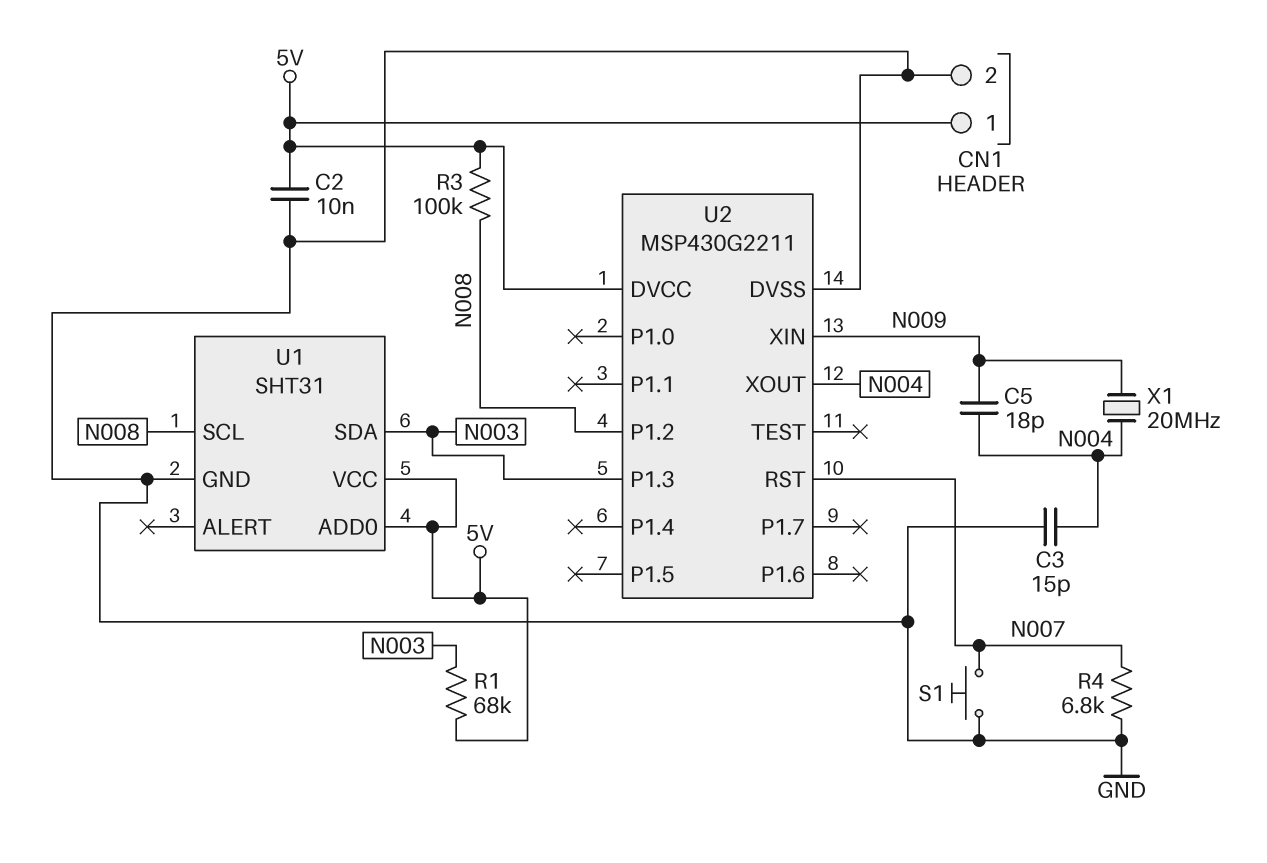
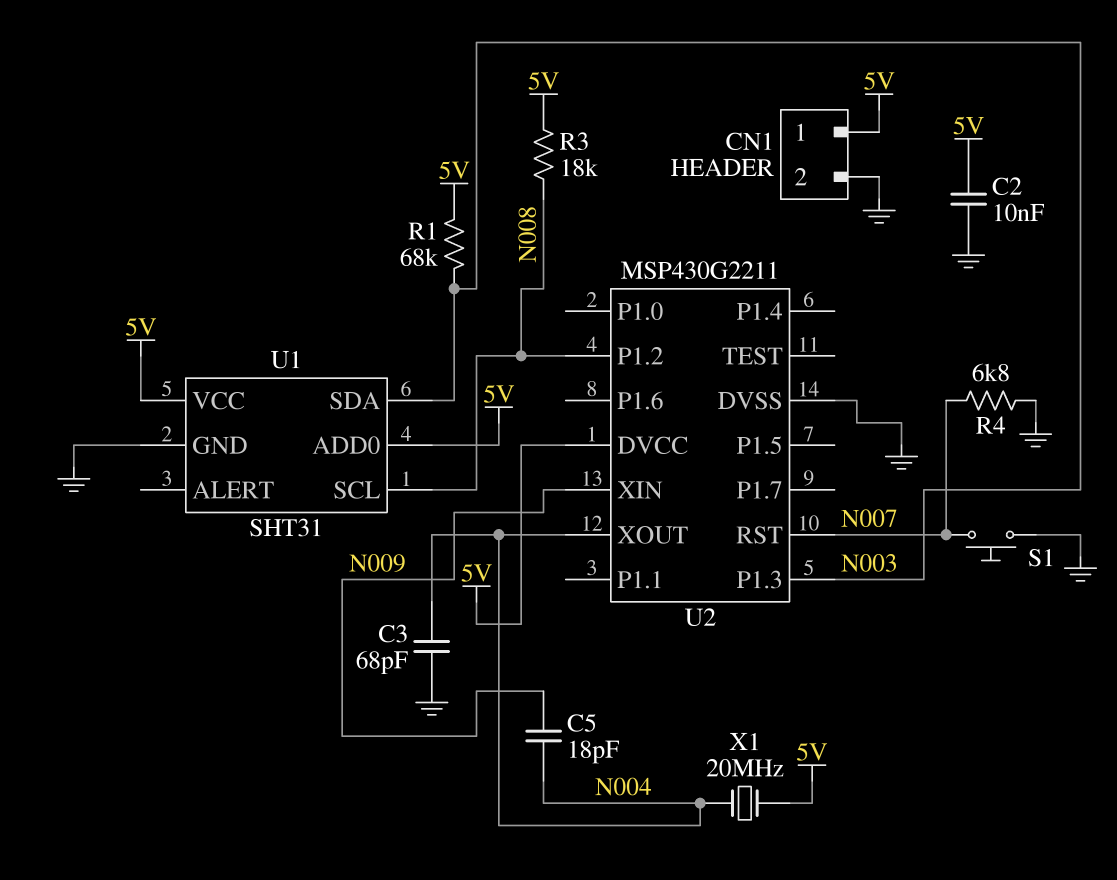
C3: 15pF (GND, N004) -> 68pF (GND, N004)
R3: 100k (5V, N008) -> 18k (5V, N008)
X1: 20MHz (N004, N009) -> 20MHz (5V, N004)

